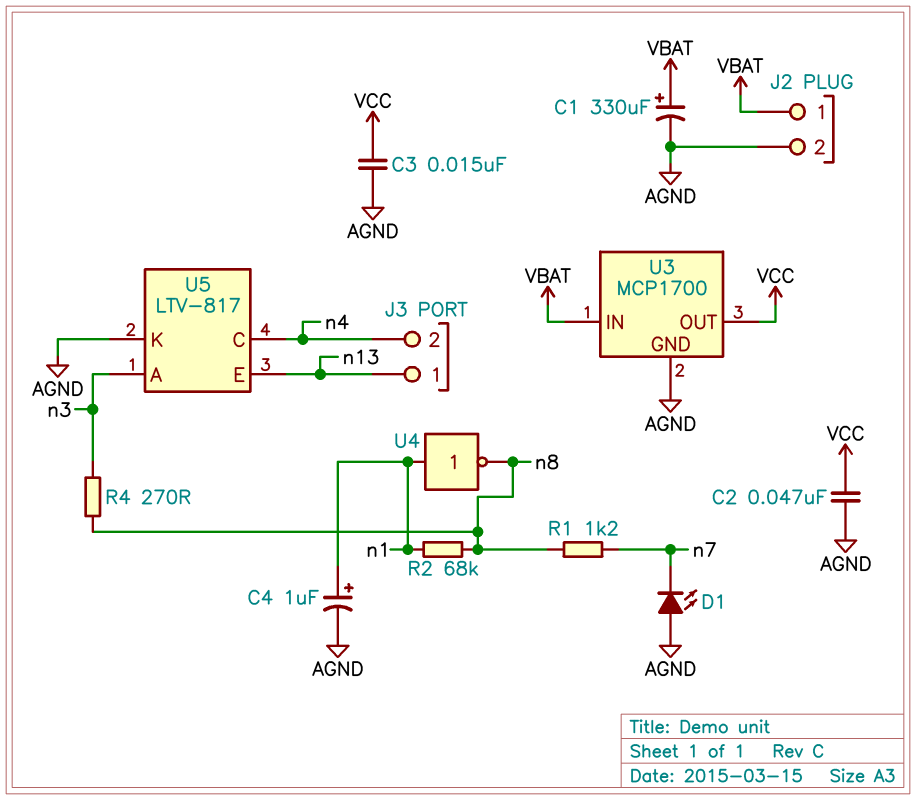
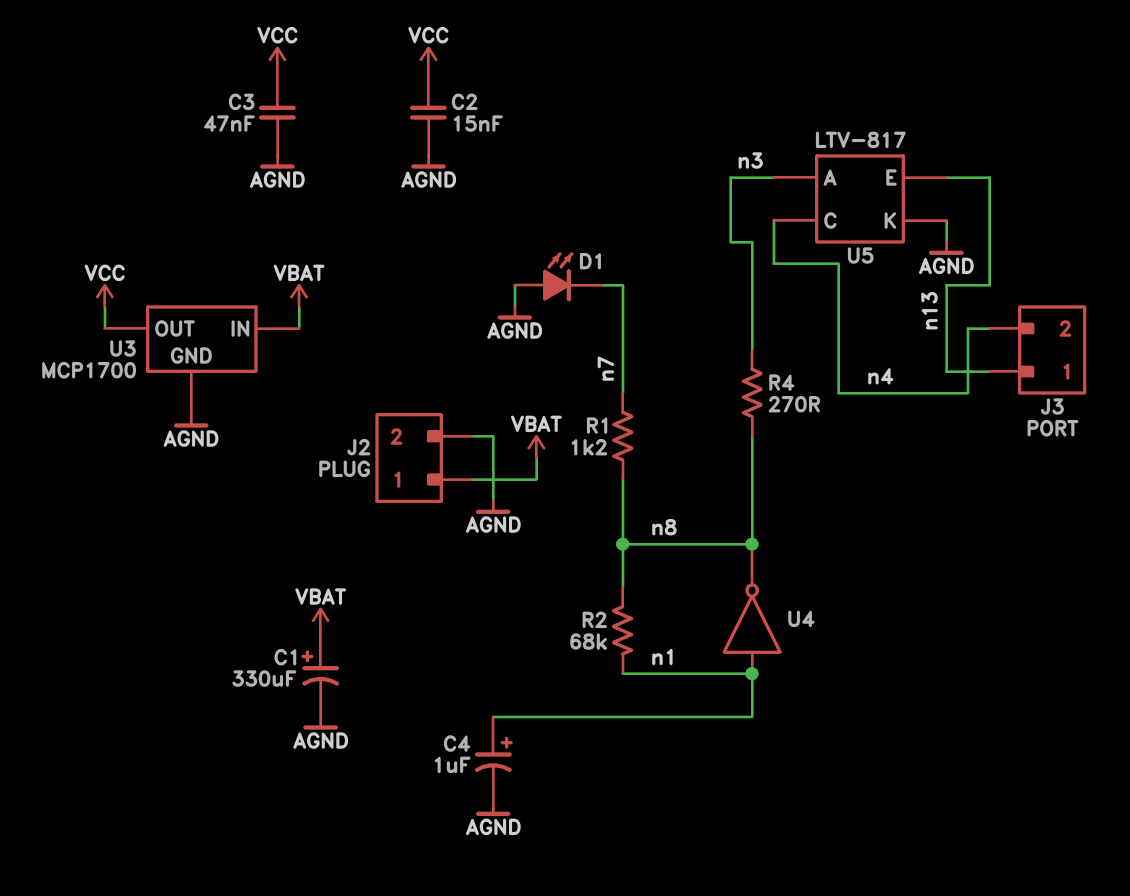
C2: 47nF (AGND, VCC) -> 15nF (AGND, VCC)
C3: 15nF (AGND, VCC) -> 47nF (AGND, VCC)

